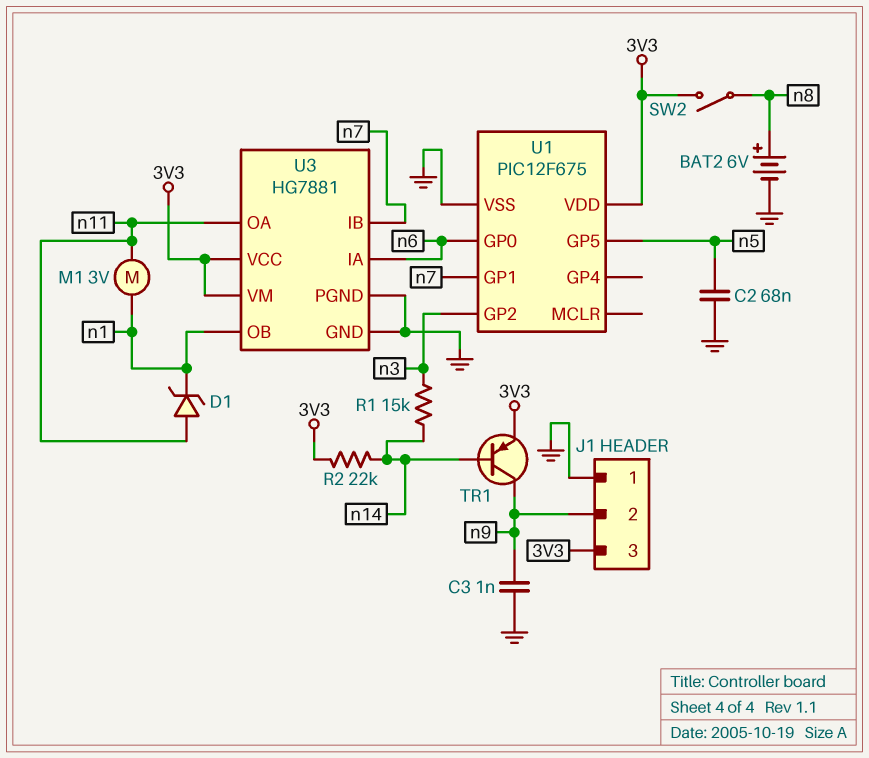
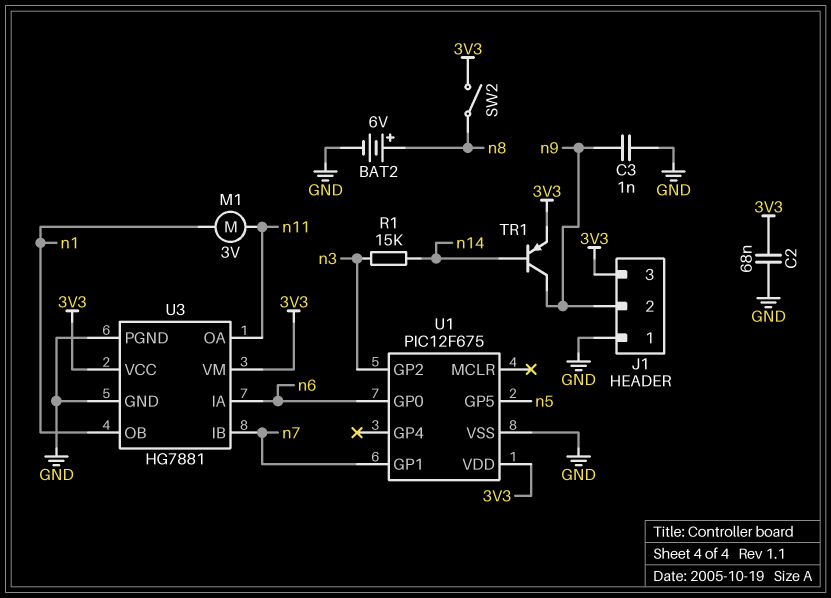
C2: 68nF (GND, n5) -> 68nF (3V3, GND)
D1: zener (A n11, K n1) -> none
R2: 22k (3V3, n14) -> none

